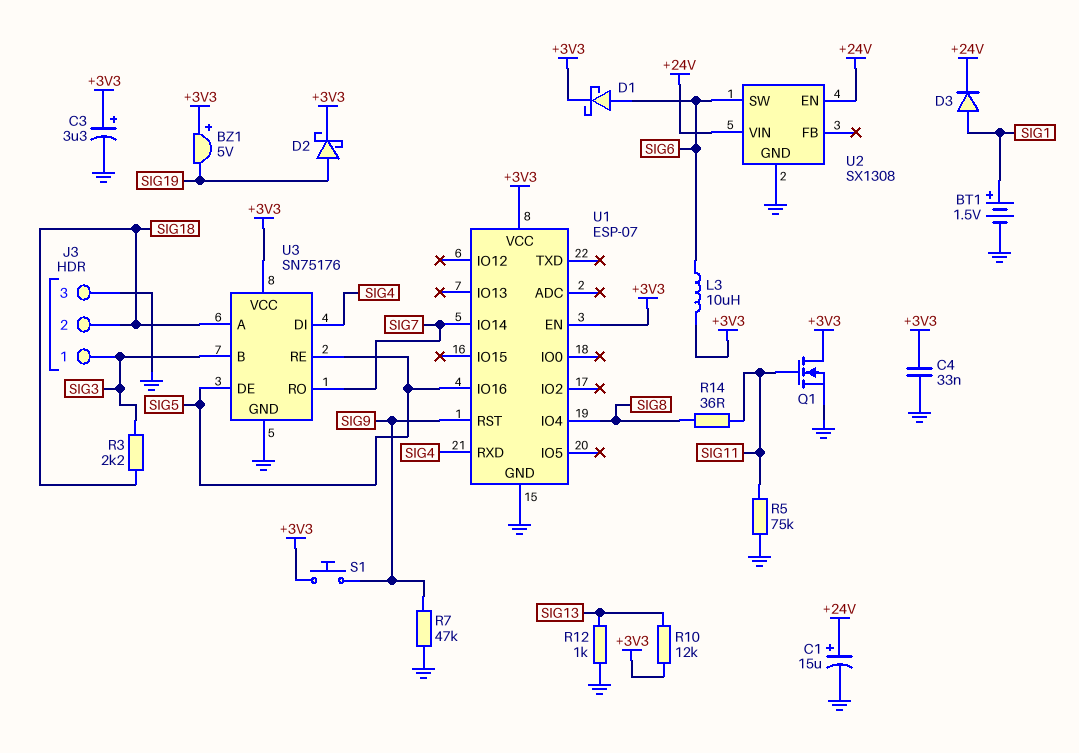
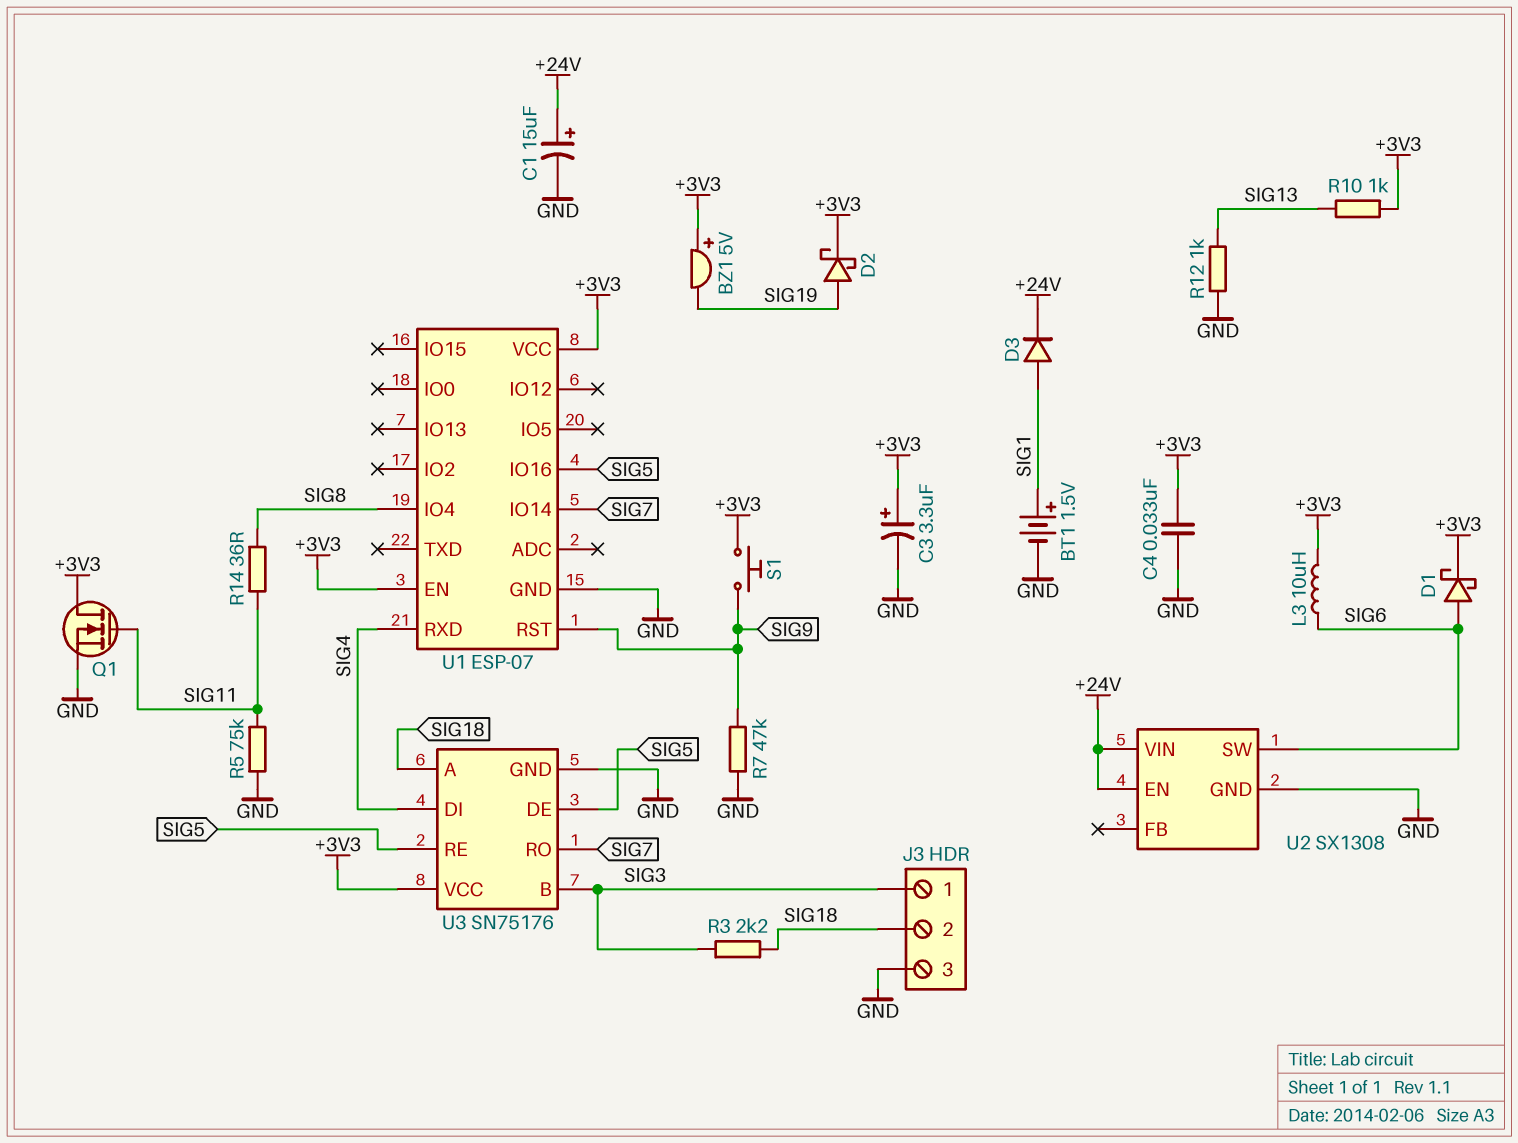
R10: 12k (+3V3, SIG13) -> 1k (+3V3, SIG13)

